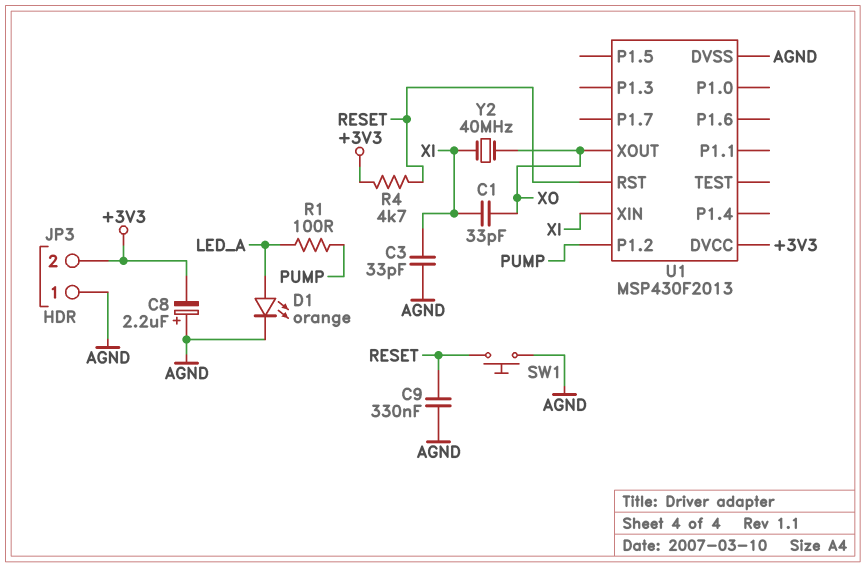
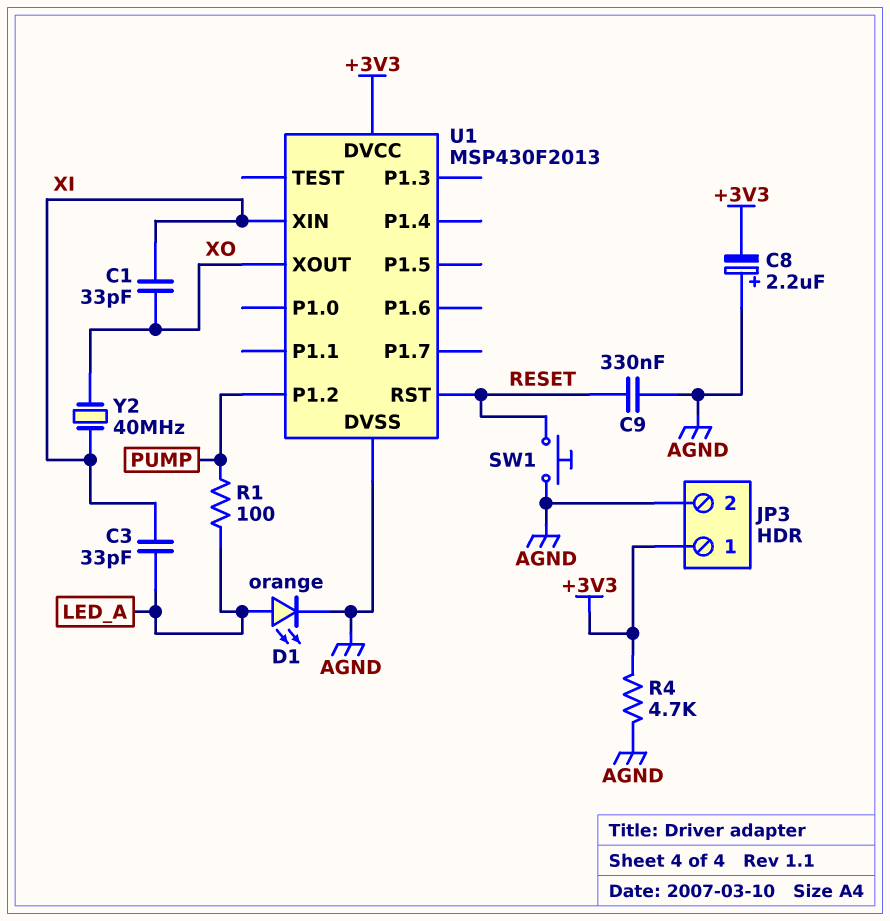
C3: 33pF (AGND, XI) -> 33pF (LED_A, XI)
JP3 pin 1: AGND -> +3V3
JP3 pin 2: +3V3 -> AGND
R4: 4.7k (+3V3, RESET) -> 4.7k (+3V3, AGND)

